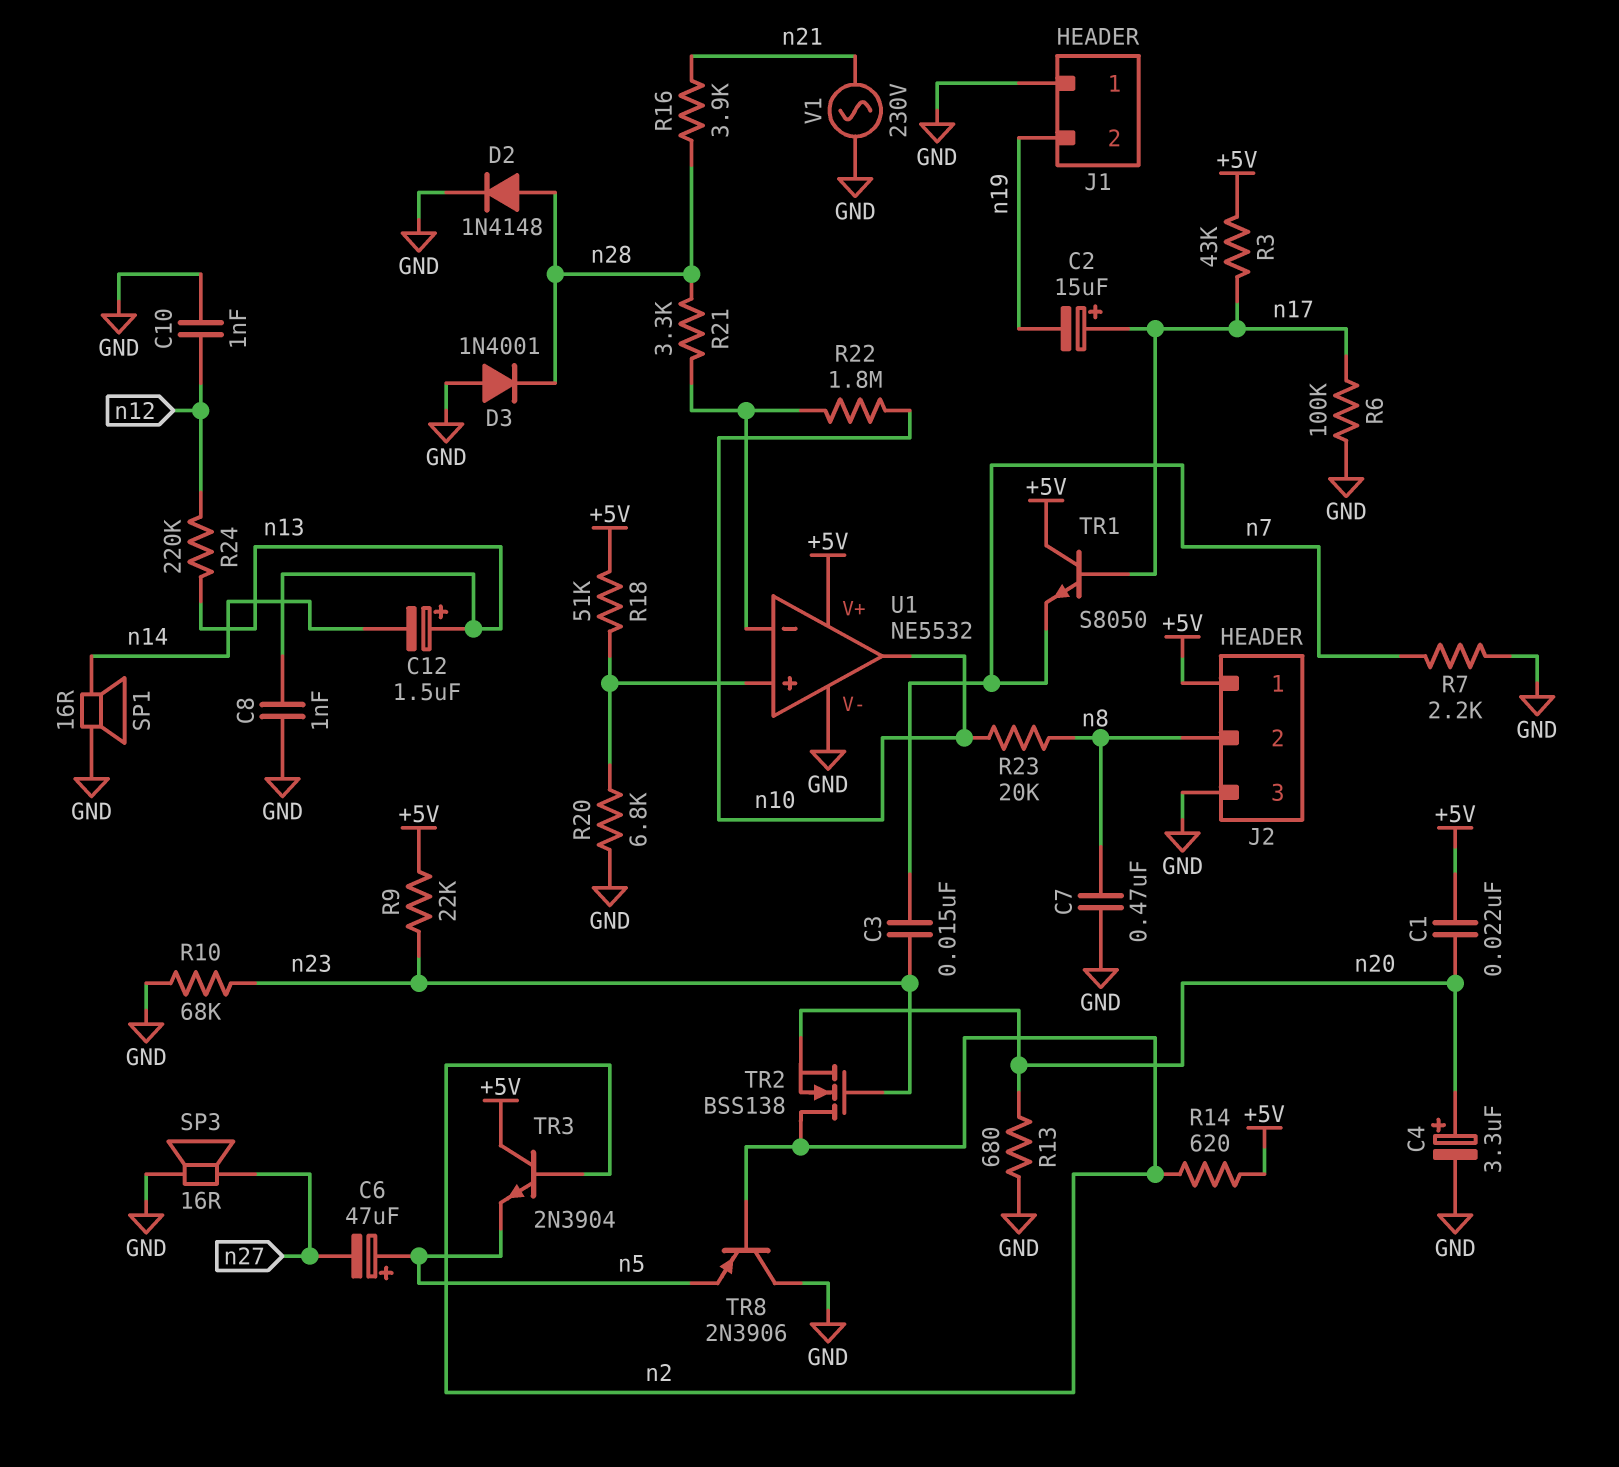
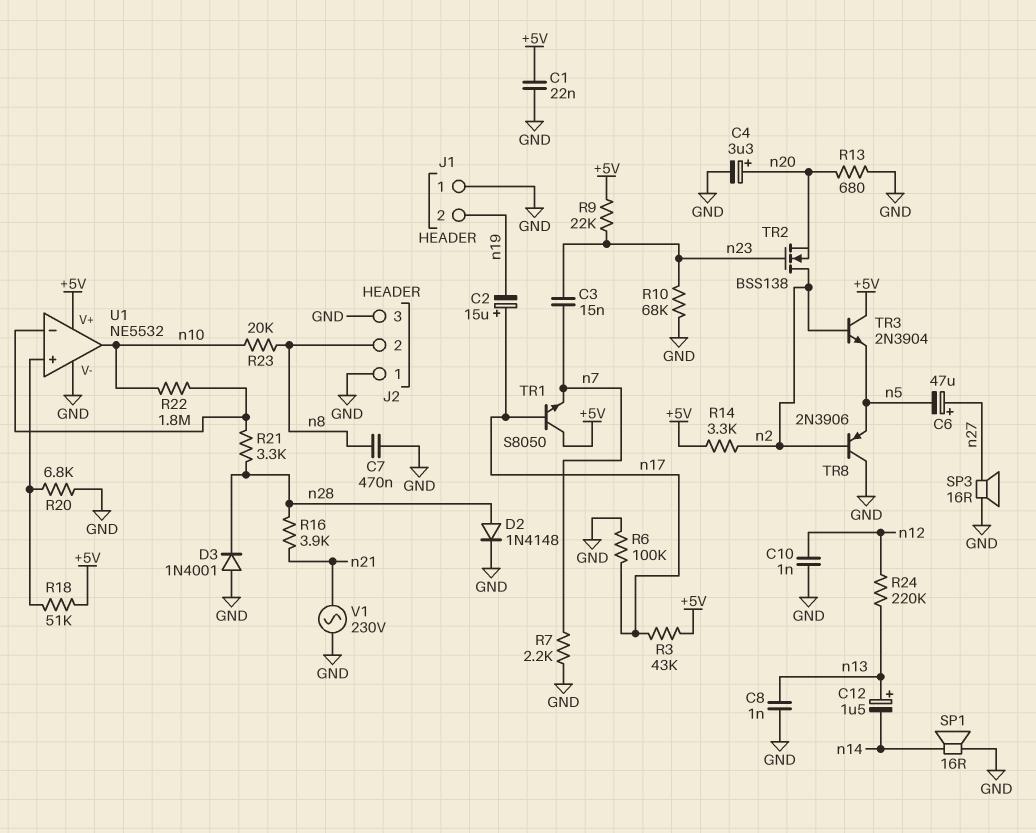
C1: 22nF (+5V, n20) -> 22nF (+5V, GND)
C6: 47uF (plus n5, minus n27) -> 47uF (plus n27, minus n5)
J2 pin 1: +5V -> GND
R14: 620 (+5V, n2) -> 3.3k (+5V, n2)

